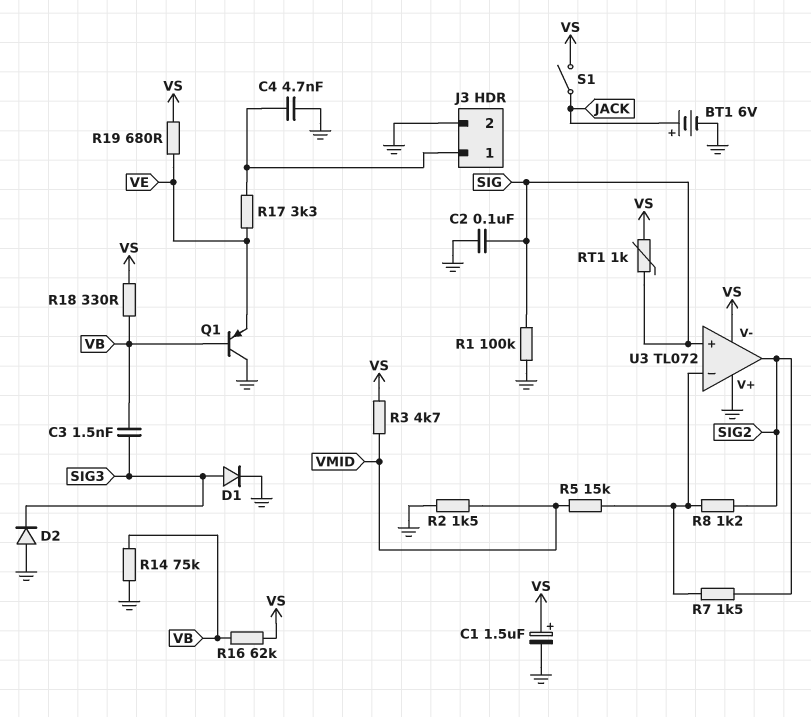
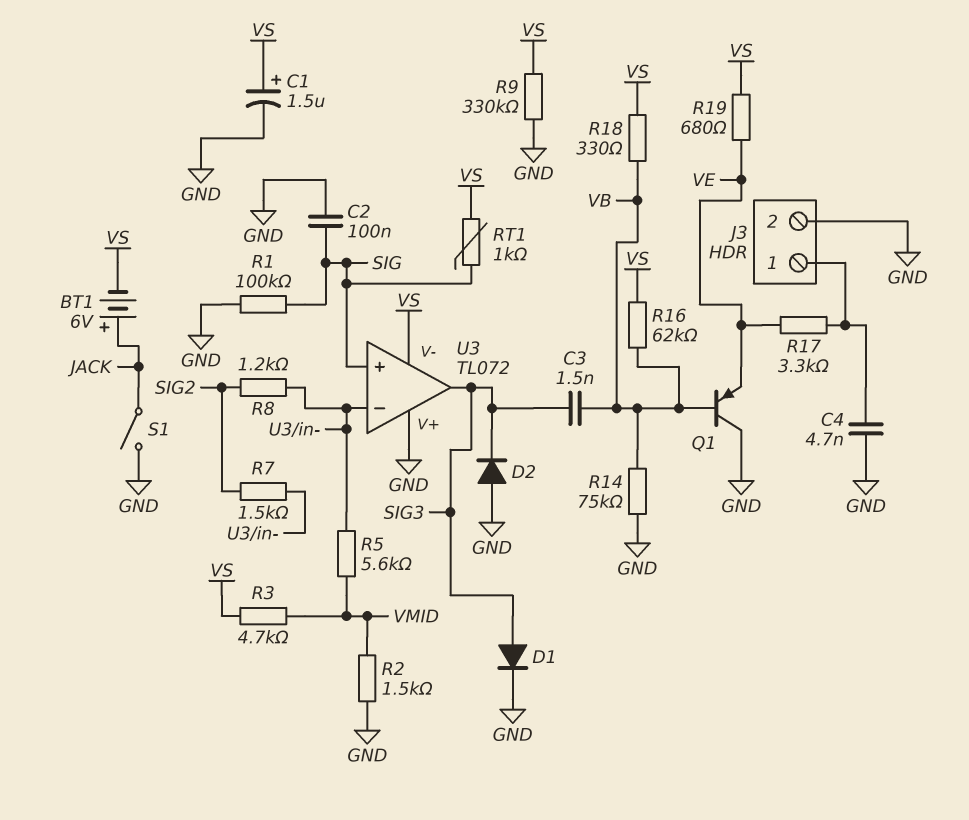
BT1: 6V (plus JACK, minus GND) -> 6V (plus JACK, minus VS)
R5: 15k (U3/in-, VMID) -> 5.6k (U3/in-, VMID)
R9: none -> 330k (GND, VS)
S1: switch (JACK, VS) -> switch (GND, JACK)
U3 pin out: SIG2 -> SIG3

